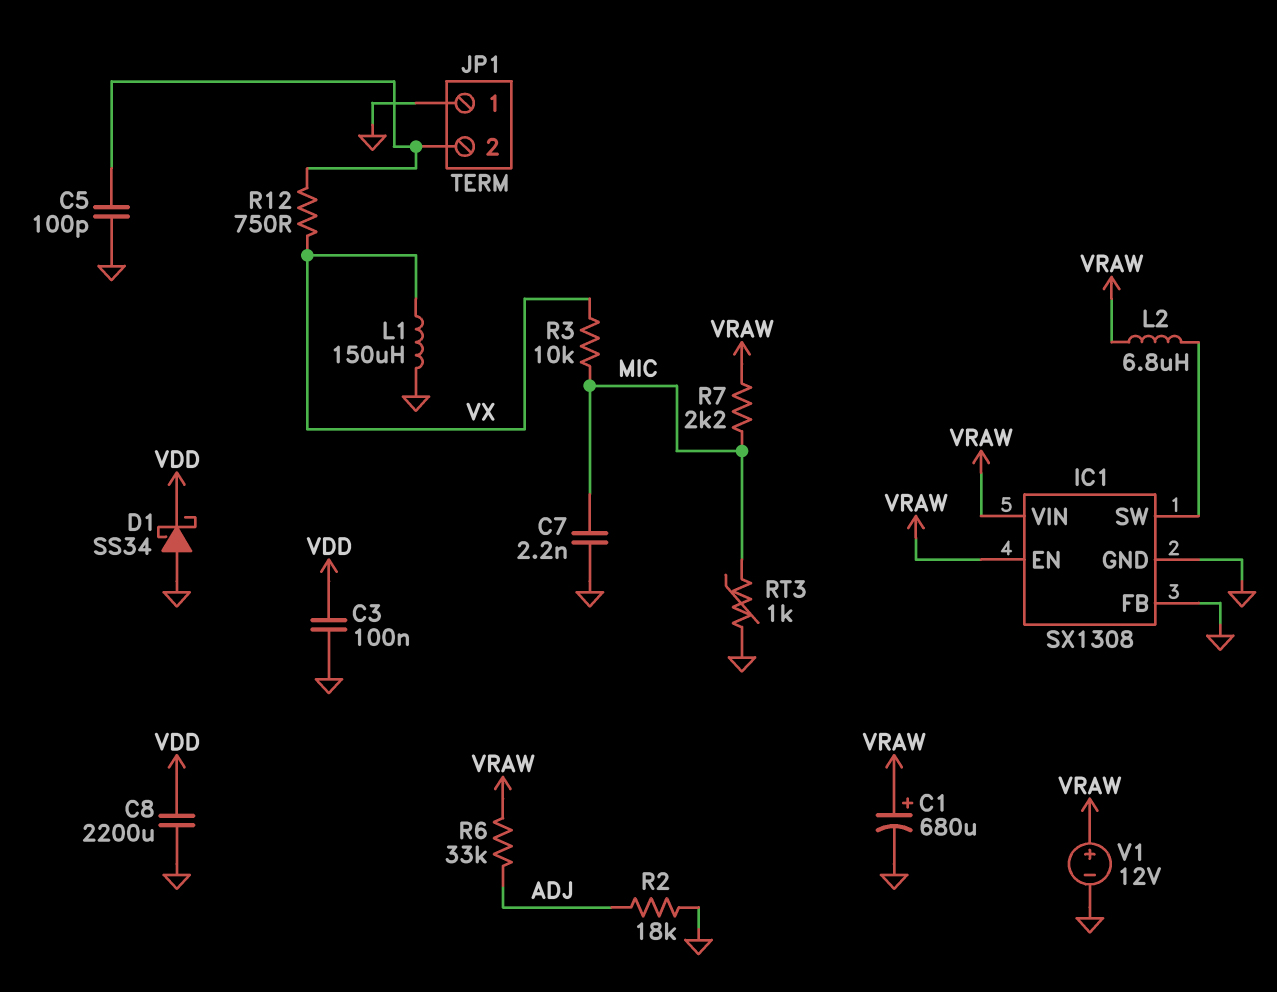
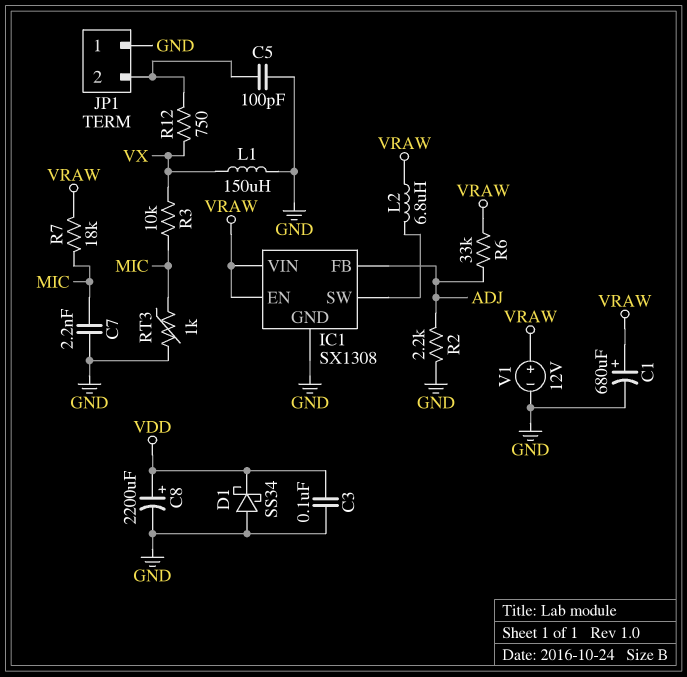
C8: 2200uF (GND, VDD) -> 2200uF (plus VDD, minus GND)
IC1 pin FB: GND -> ADJ
R2: 18k (ADJ, GND) -> 2.2k (ADJ, GND)
R7: 2.2k (MIC, VRAW) -> 18k (MIC, VRAW)

